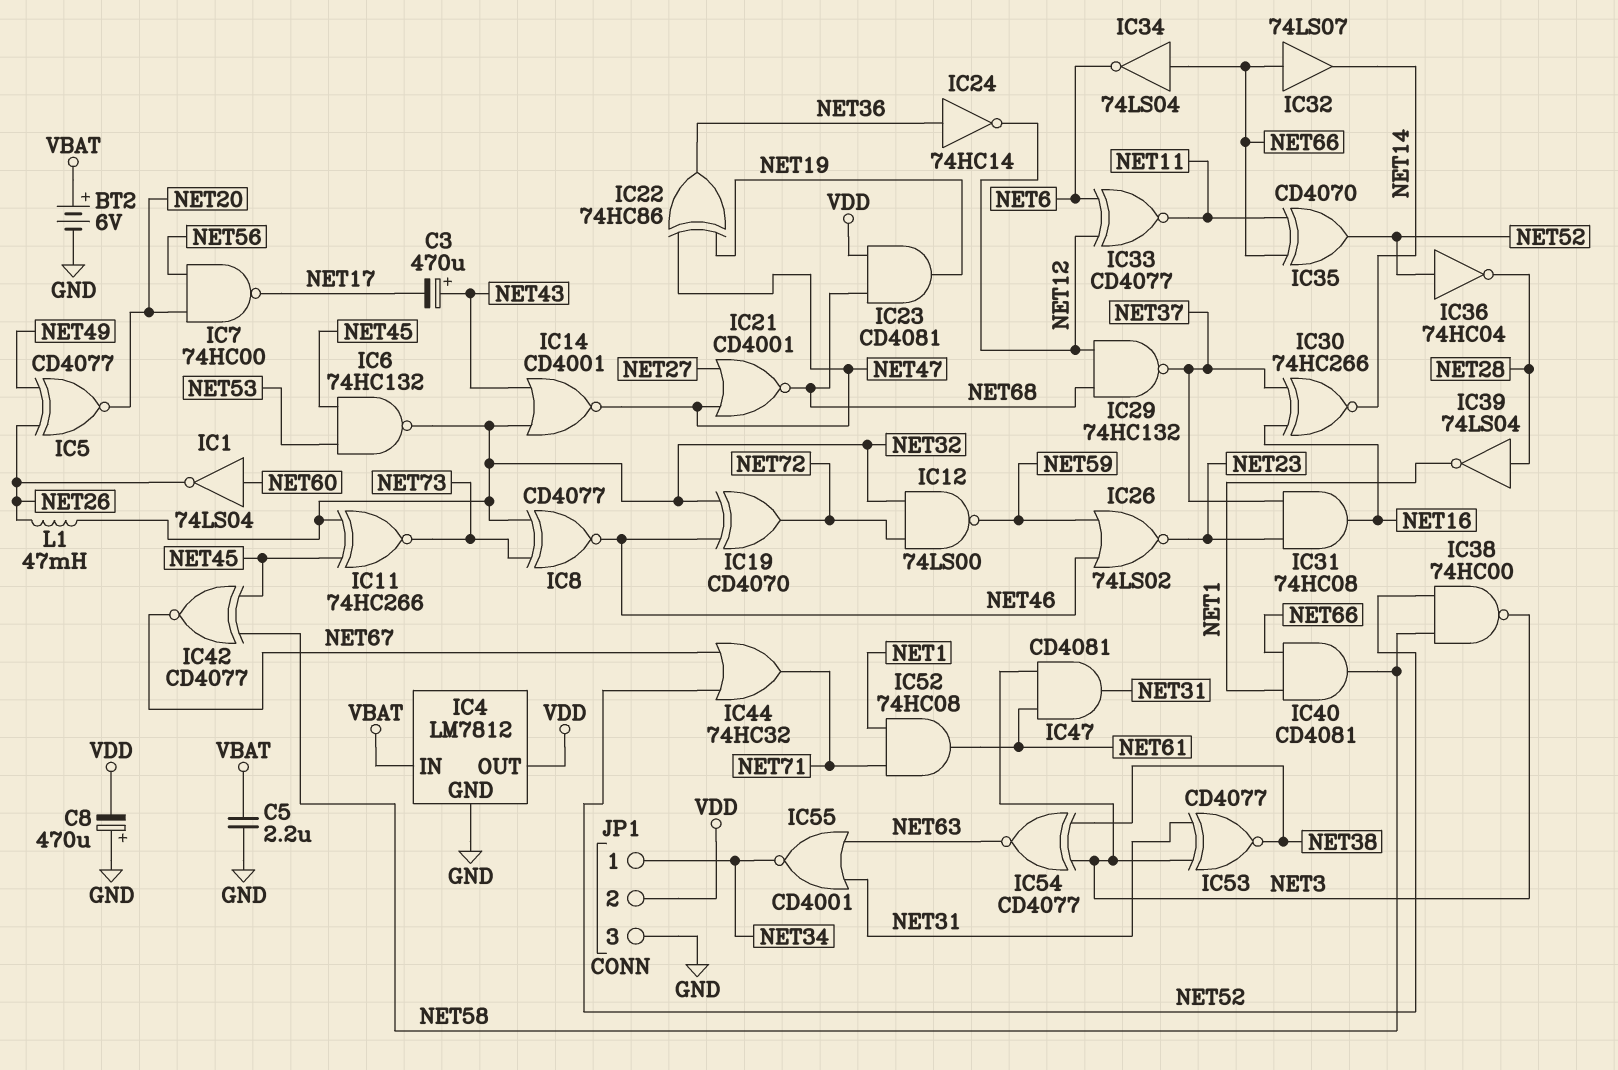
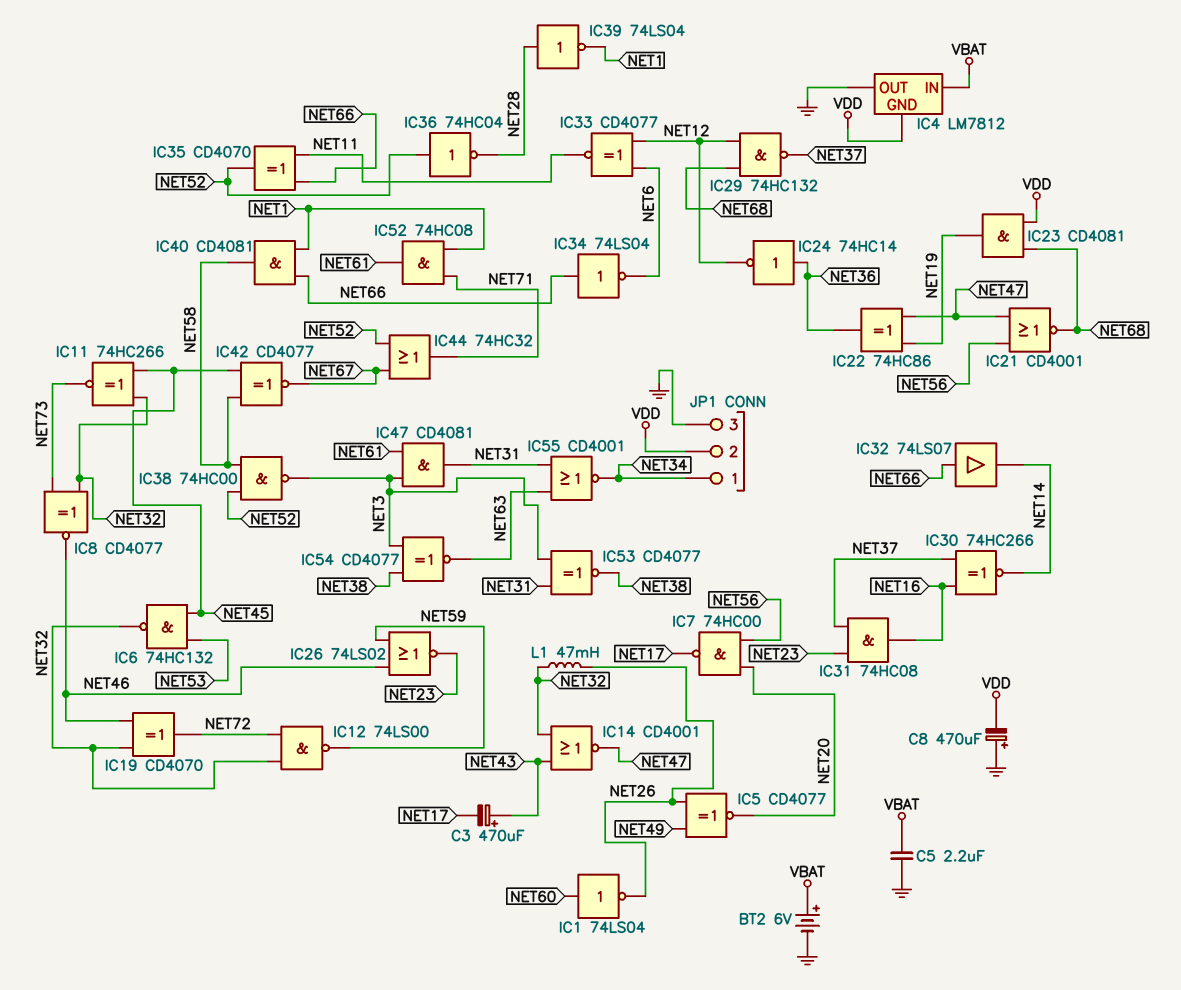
IC4 pin GND: GND -> VDD
IC4 pin OUT: VDD -> GND
IC21: NOR CD4001 (in NET27, in NET47, out NET68) -> NOR CD4001 (in NET47, in NET56, out NET68)

